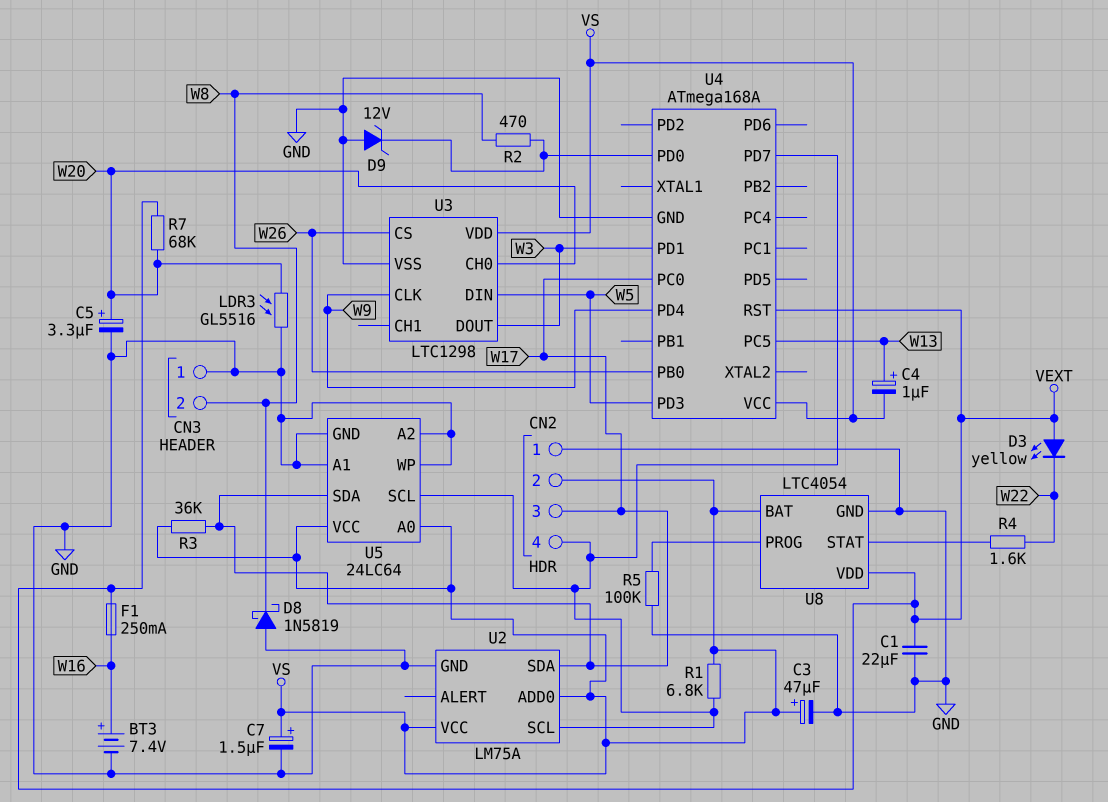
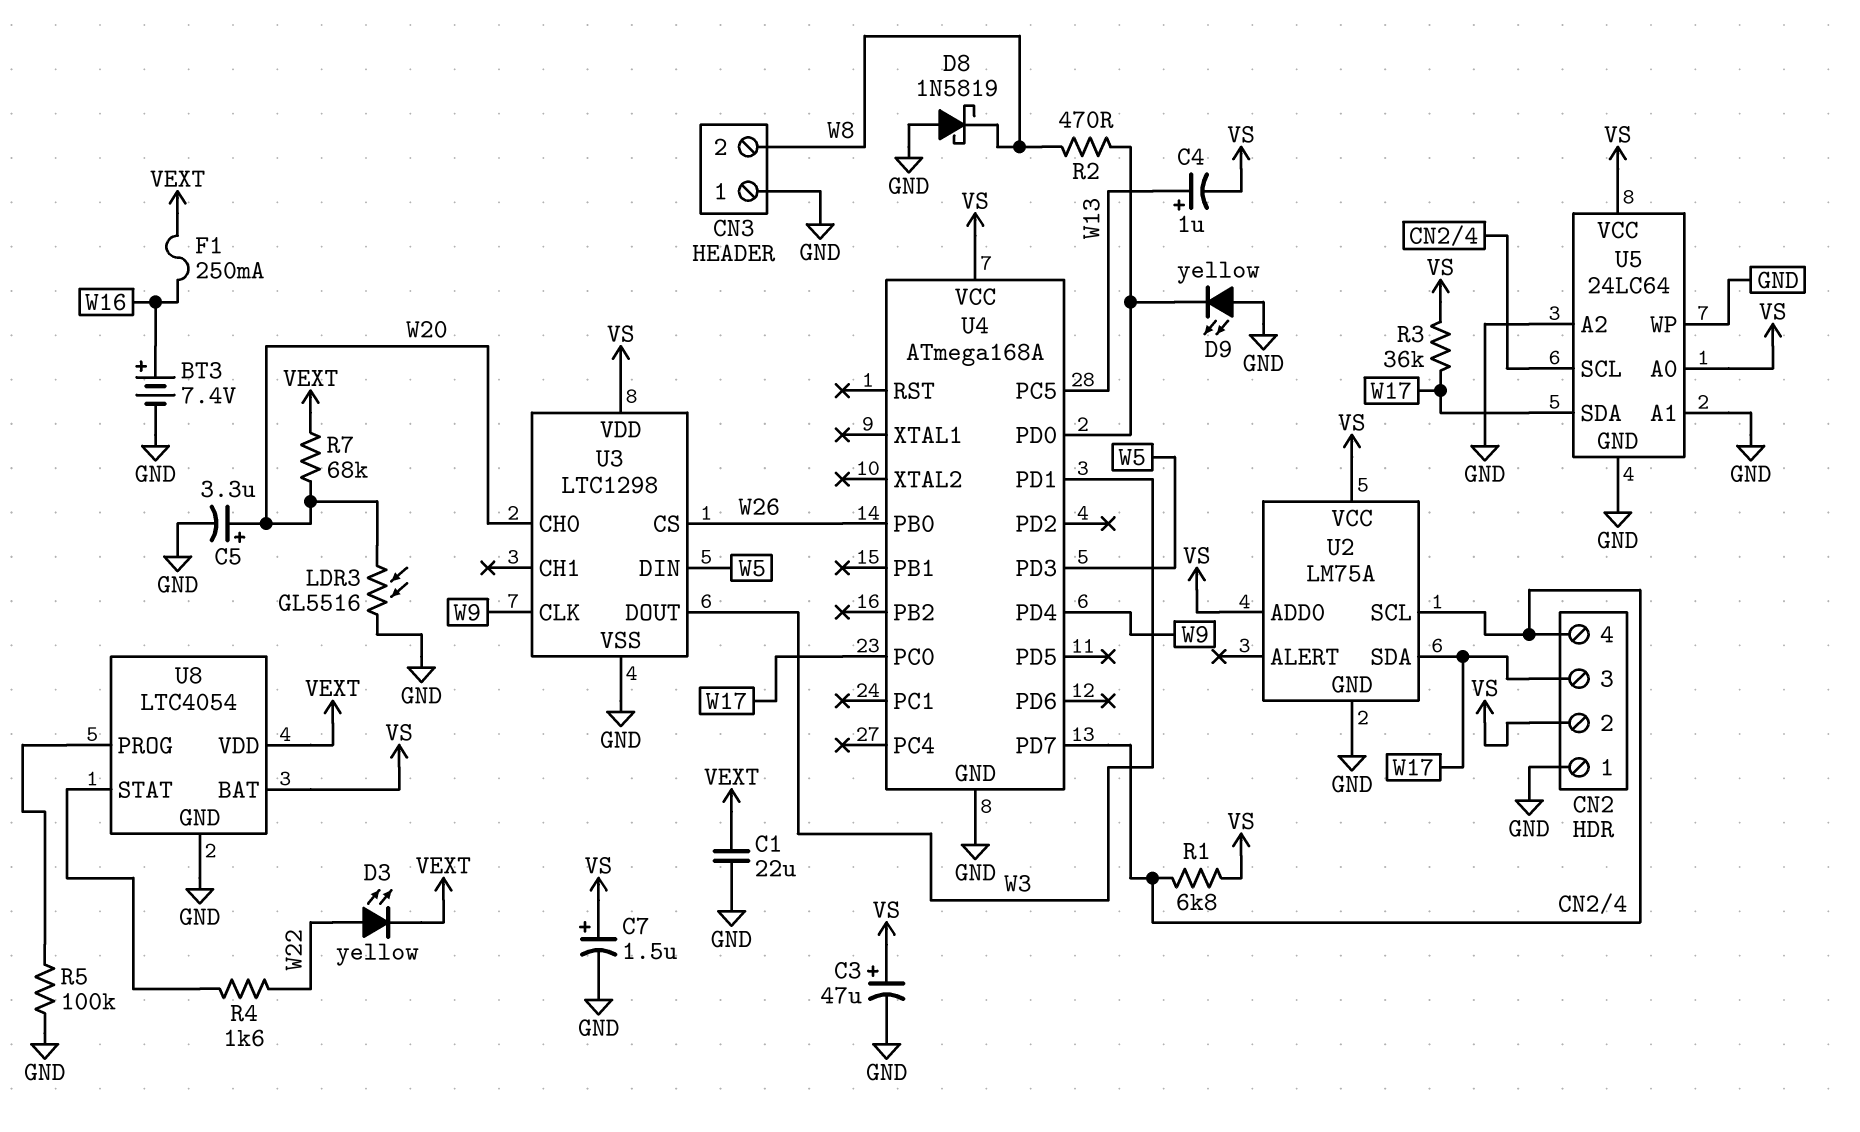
D3: LED yellow (A VEXT, K W22) -> LED yellow (A W22, K VEXT)
D9: zener 12V (A GND, K U4/PD0) -> LED yellow (A GND, K U4/PD0)
U4 pin RST: VEXT -> none

